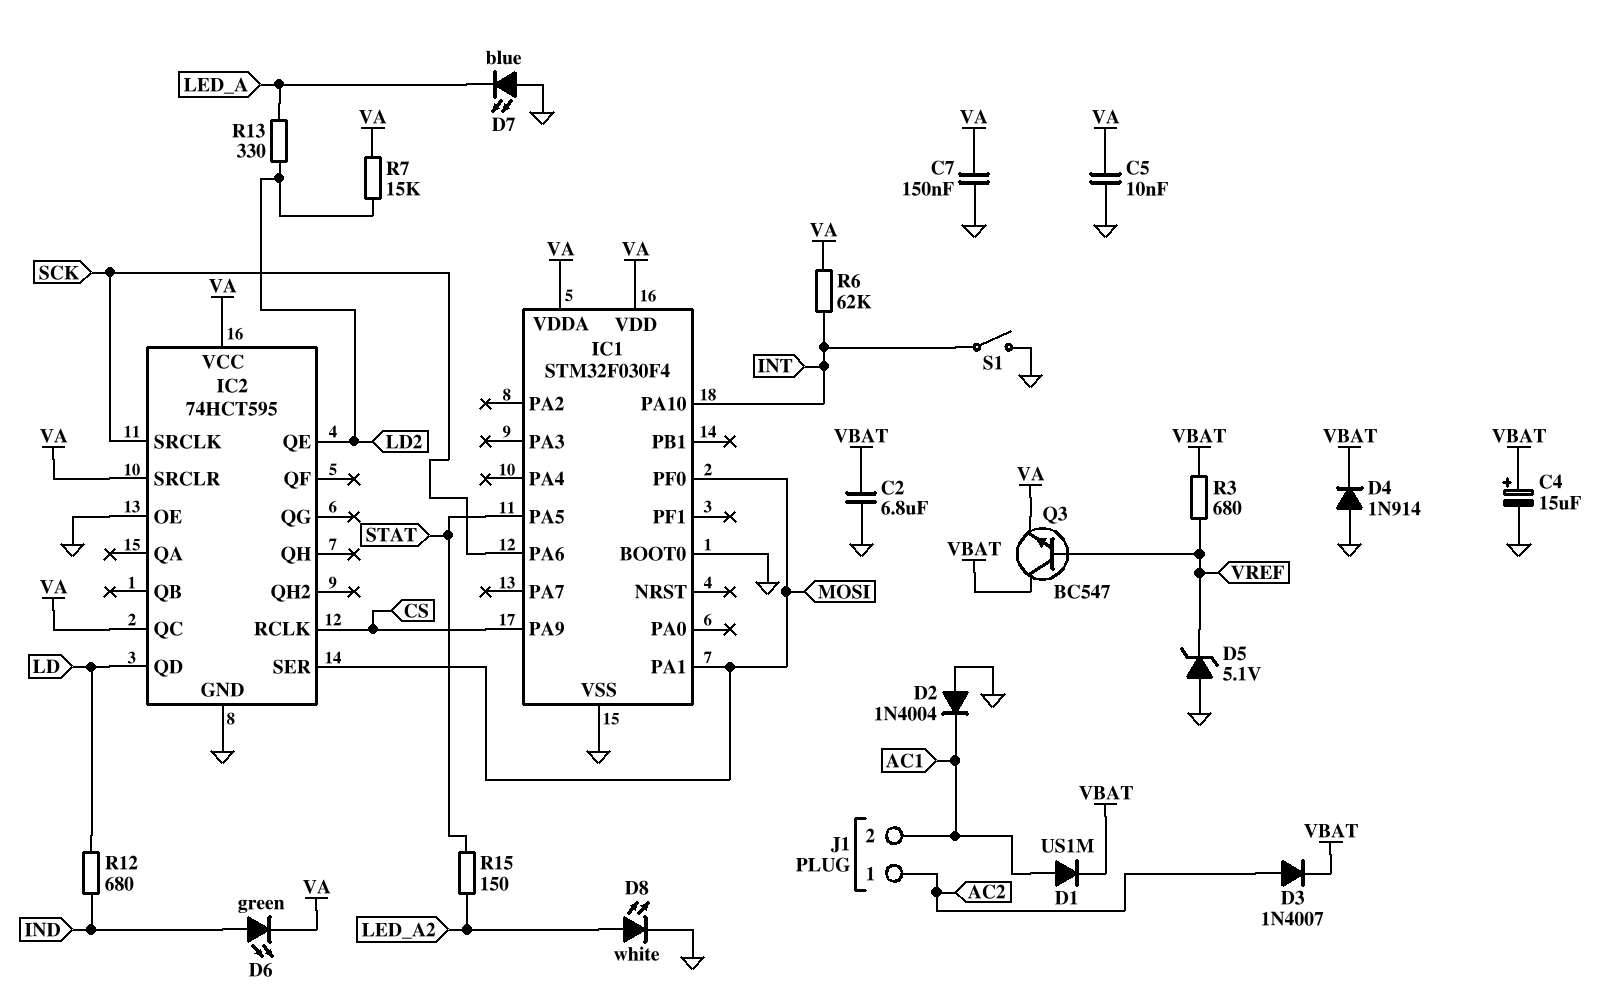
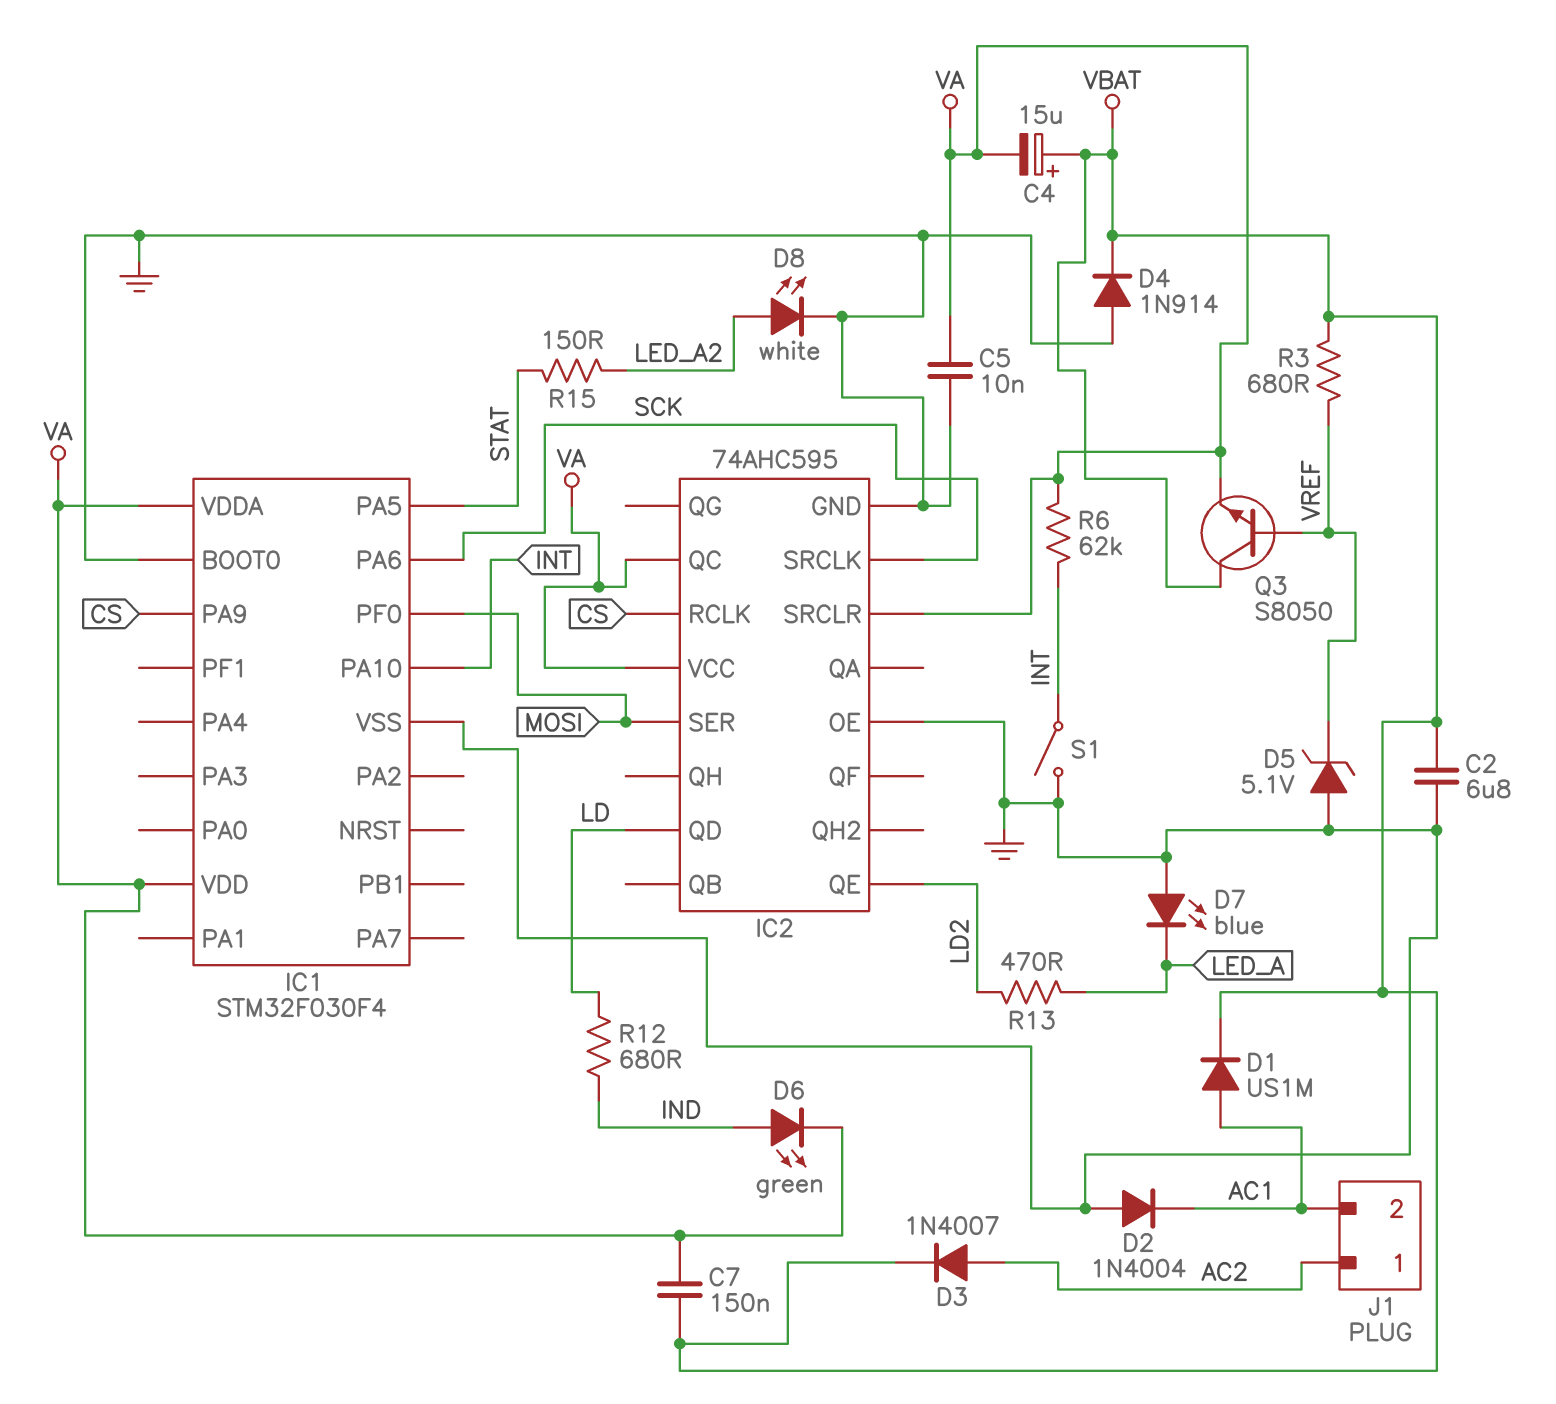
C4: 15uF (plus VBAT, minus GND) -> 15uF (plus VBAT, minus VA)
C7: 150nF (GND, VA) -> 150nF (VA, VBAT)
IC1 pin PA1: MOSI -> none
IC2: 74HCT595 -> 74AHC595
Q3: NPN BC547 (B VREF, C VBAT, E VA) -> NPN S8050 (B VREF, C VBAT, E VA)
R7: 15k (LD2, VA) -> none
R13: 330 (LD2, LED_A) -> 470 (LD2, LED_A)

